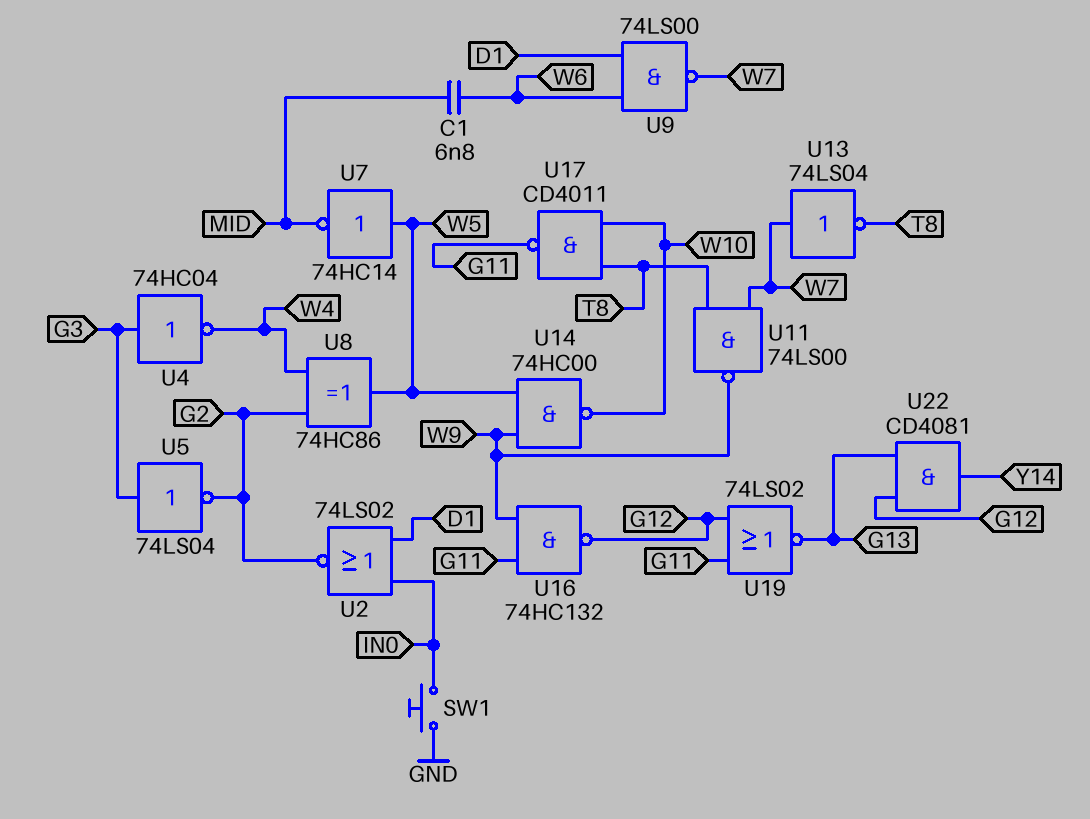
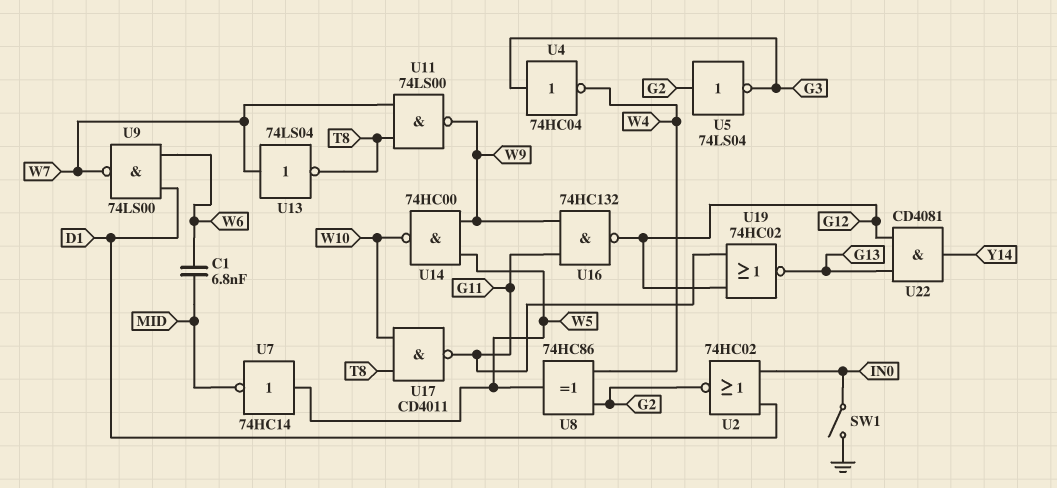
SW1: button (GND, IN0) -> switch (GND, IN0)
U2: NOR 74LS02 (in D1, in IN0, out G2) -> NOR 74HC02 (in D1, in IN0, out G2)
U5: NOT 74LS04 (in G3, out G2) -> NOT 74LS04 (in G2, out G3)
U19: NOR 74LS02 (in G11, in G12, out G13) -> NOR 74HC02 (in G11, in G12, out G13)

